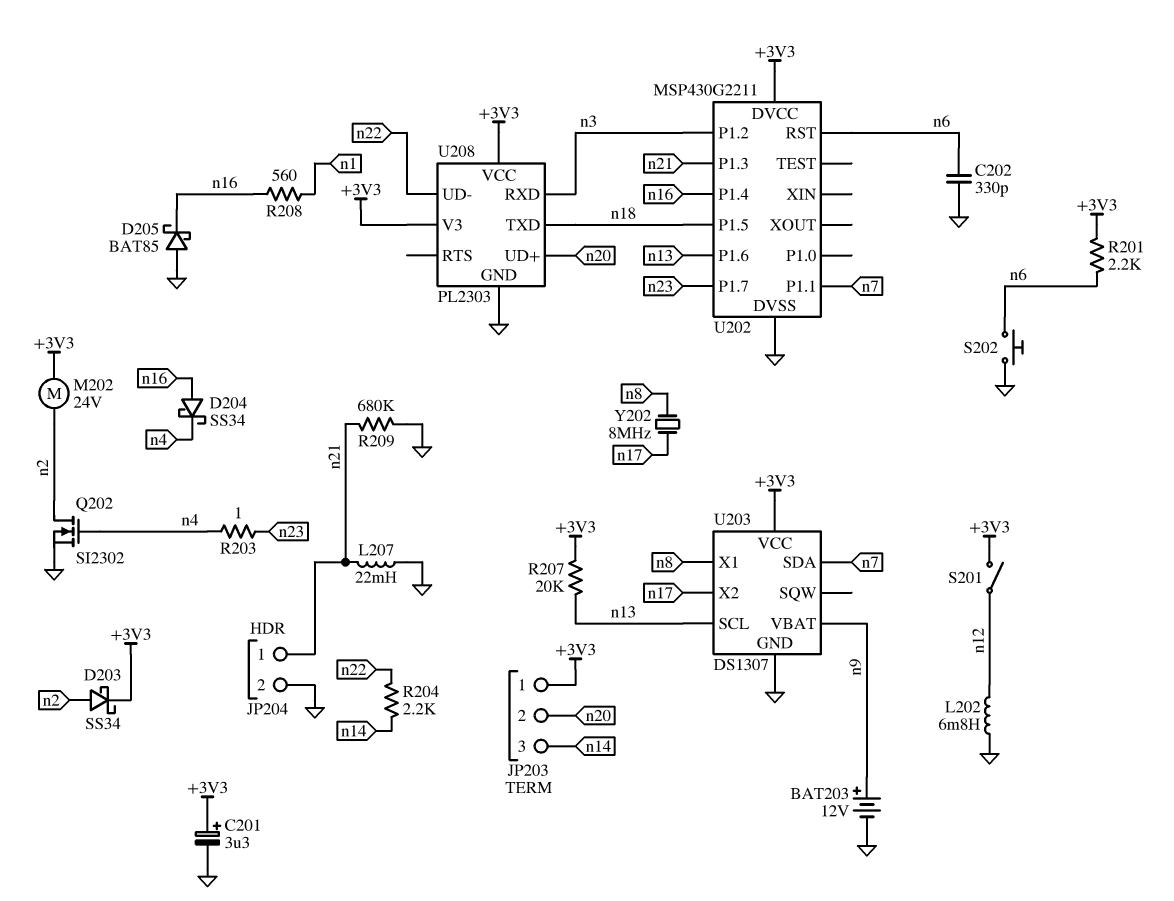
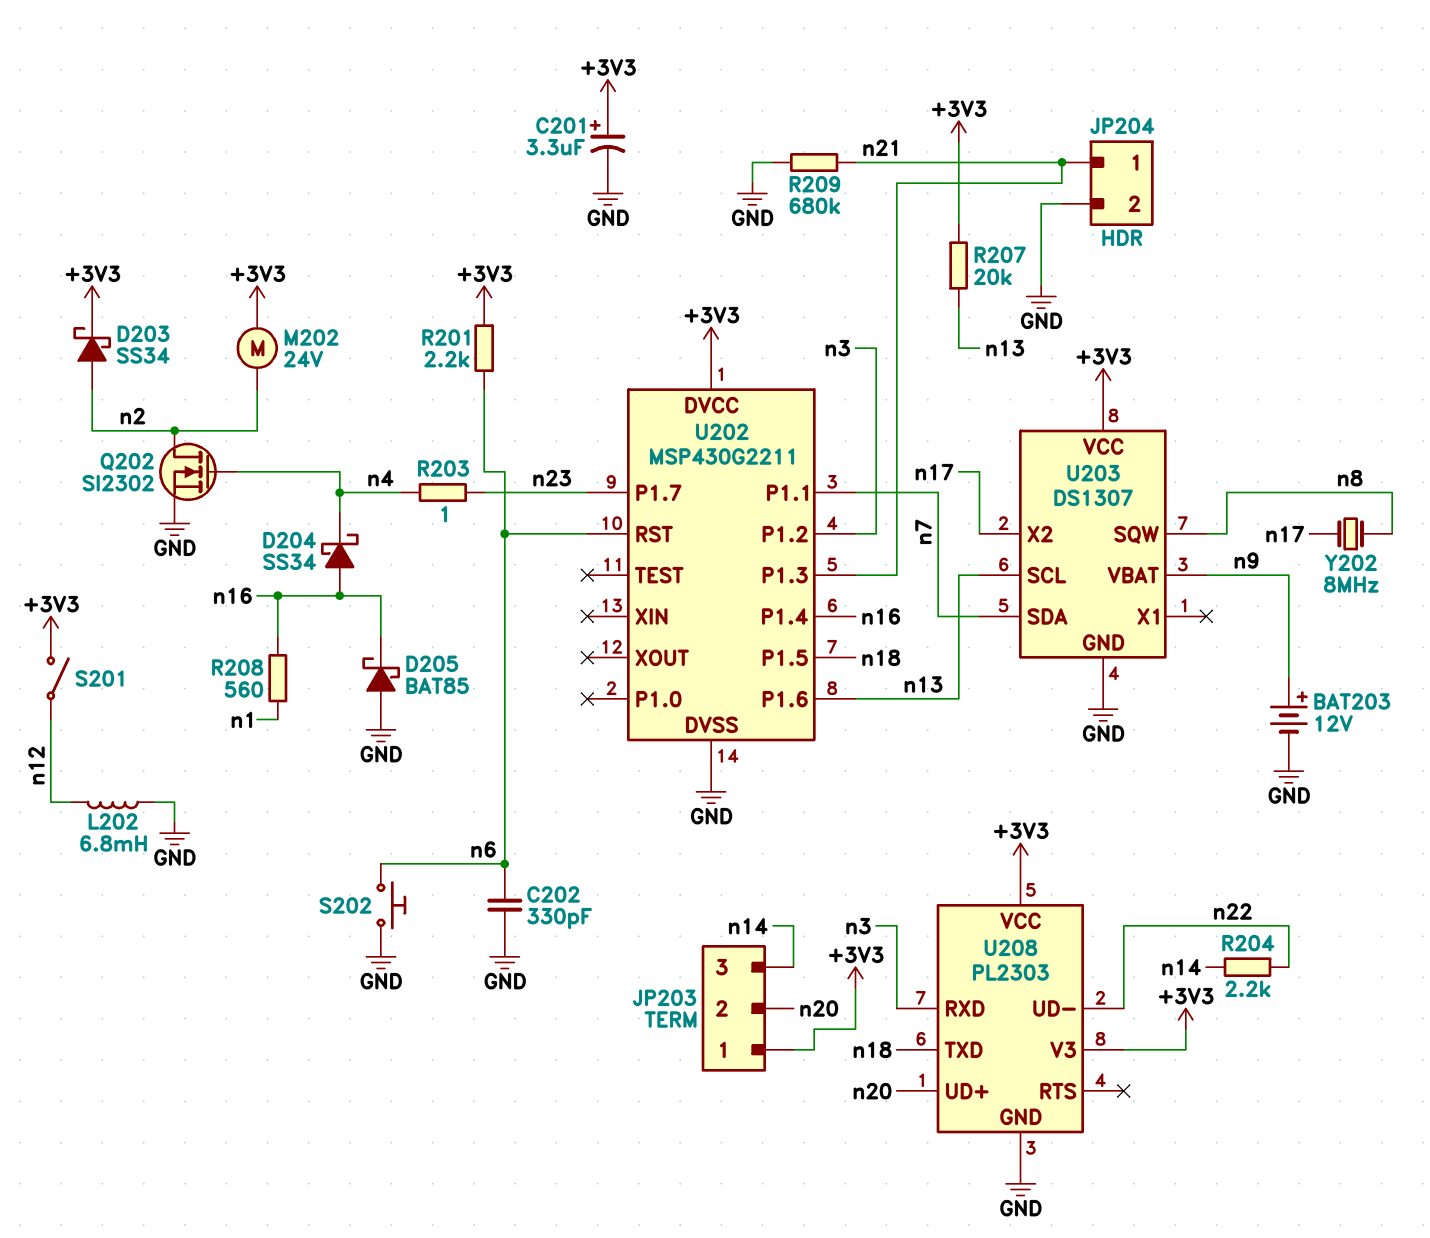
L207: 22mH (GND, n21) -> none
U203 pin SQW: none -> n8
U203 pin X1: n8 -> none

